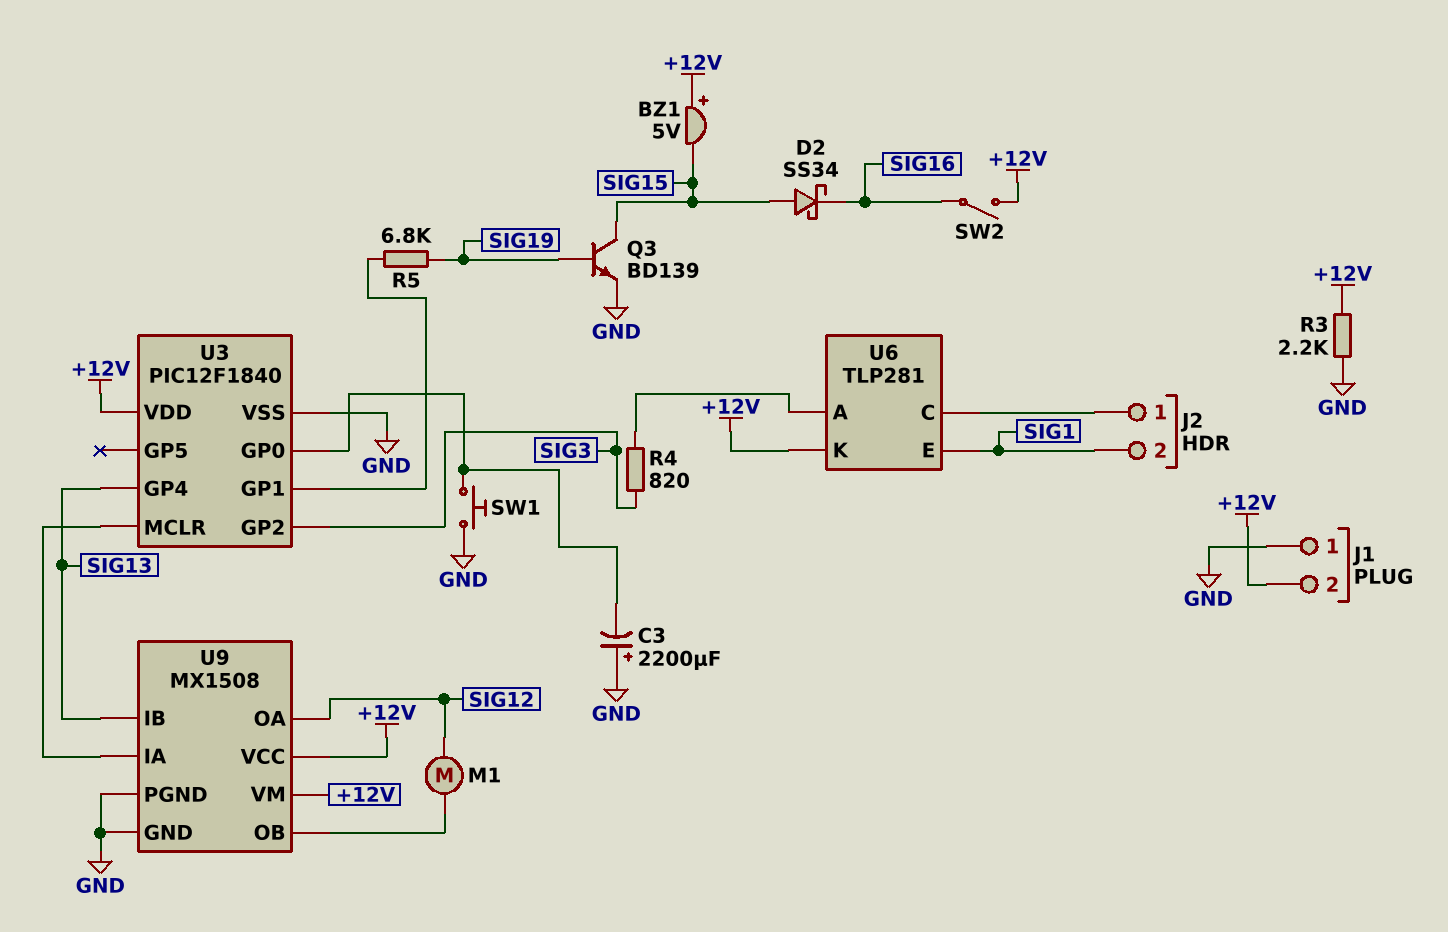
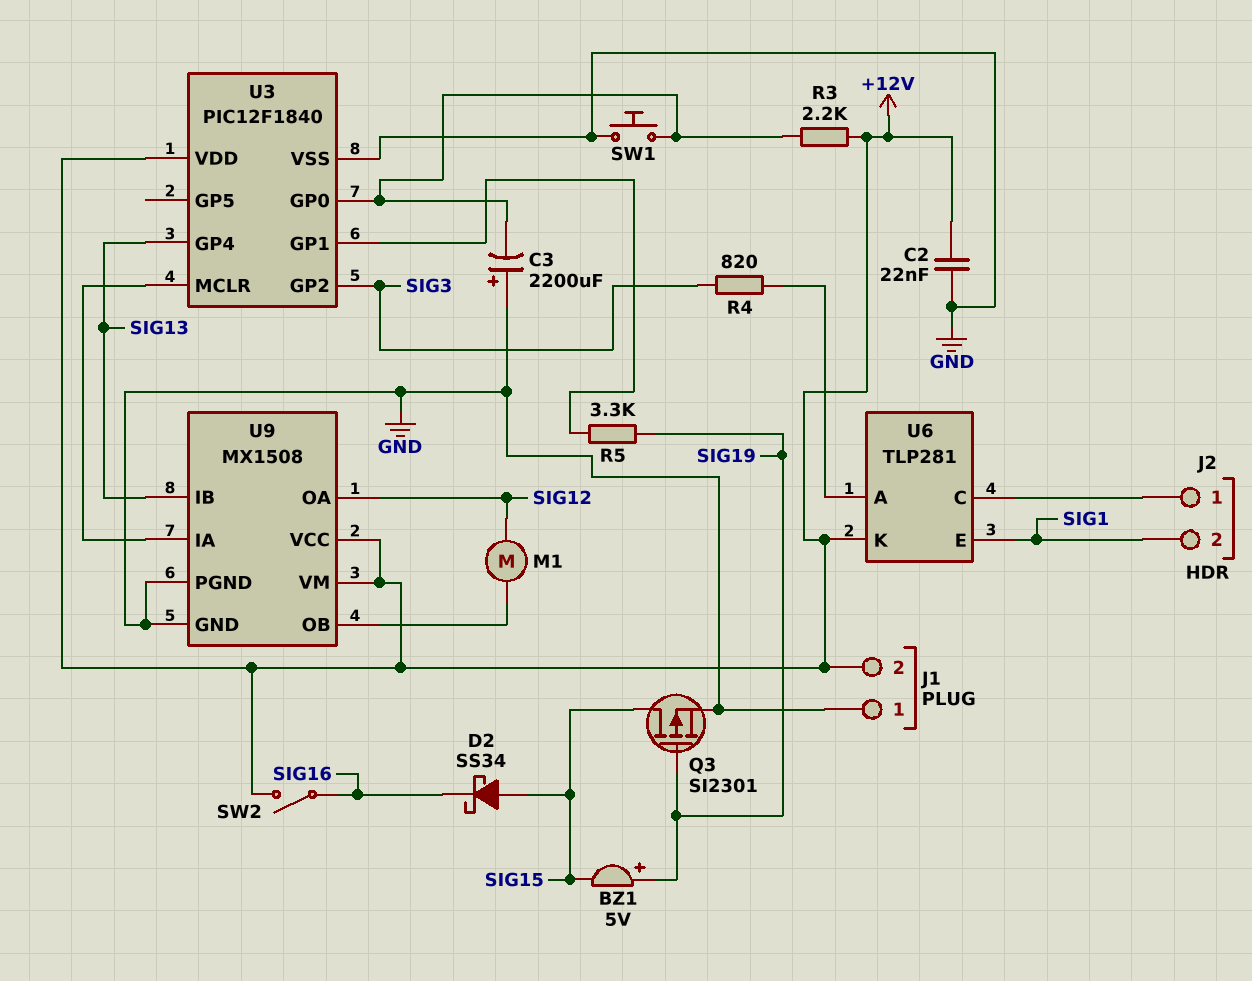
BZ1: buzzer 5V (plus +12V, minus SIG15) -> buzzer 5V (plus SIG19, minus SIG15)
C2: none -> 22nF (+12V, GND)
Q3: NPN BD139 (B SIG19, C SIG15, E GND) -> PMOS SI2301 (G SIG19, D SIG15, S GND)
R3: 2.2k (+12V, GND) -> 2.2k (+12V, U3/GP0)
R5: 6.8k (SIG19, U3/GP1) -> 3.3k (SIG19, U3/GP1)

